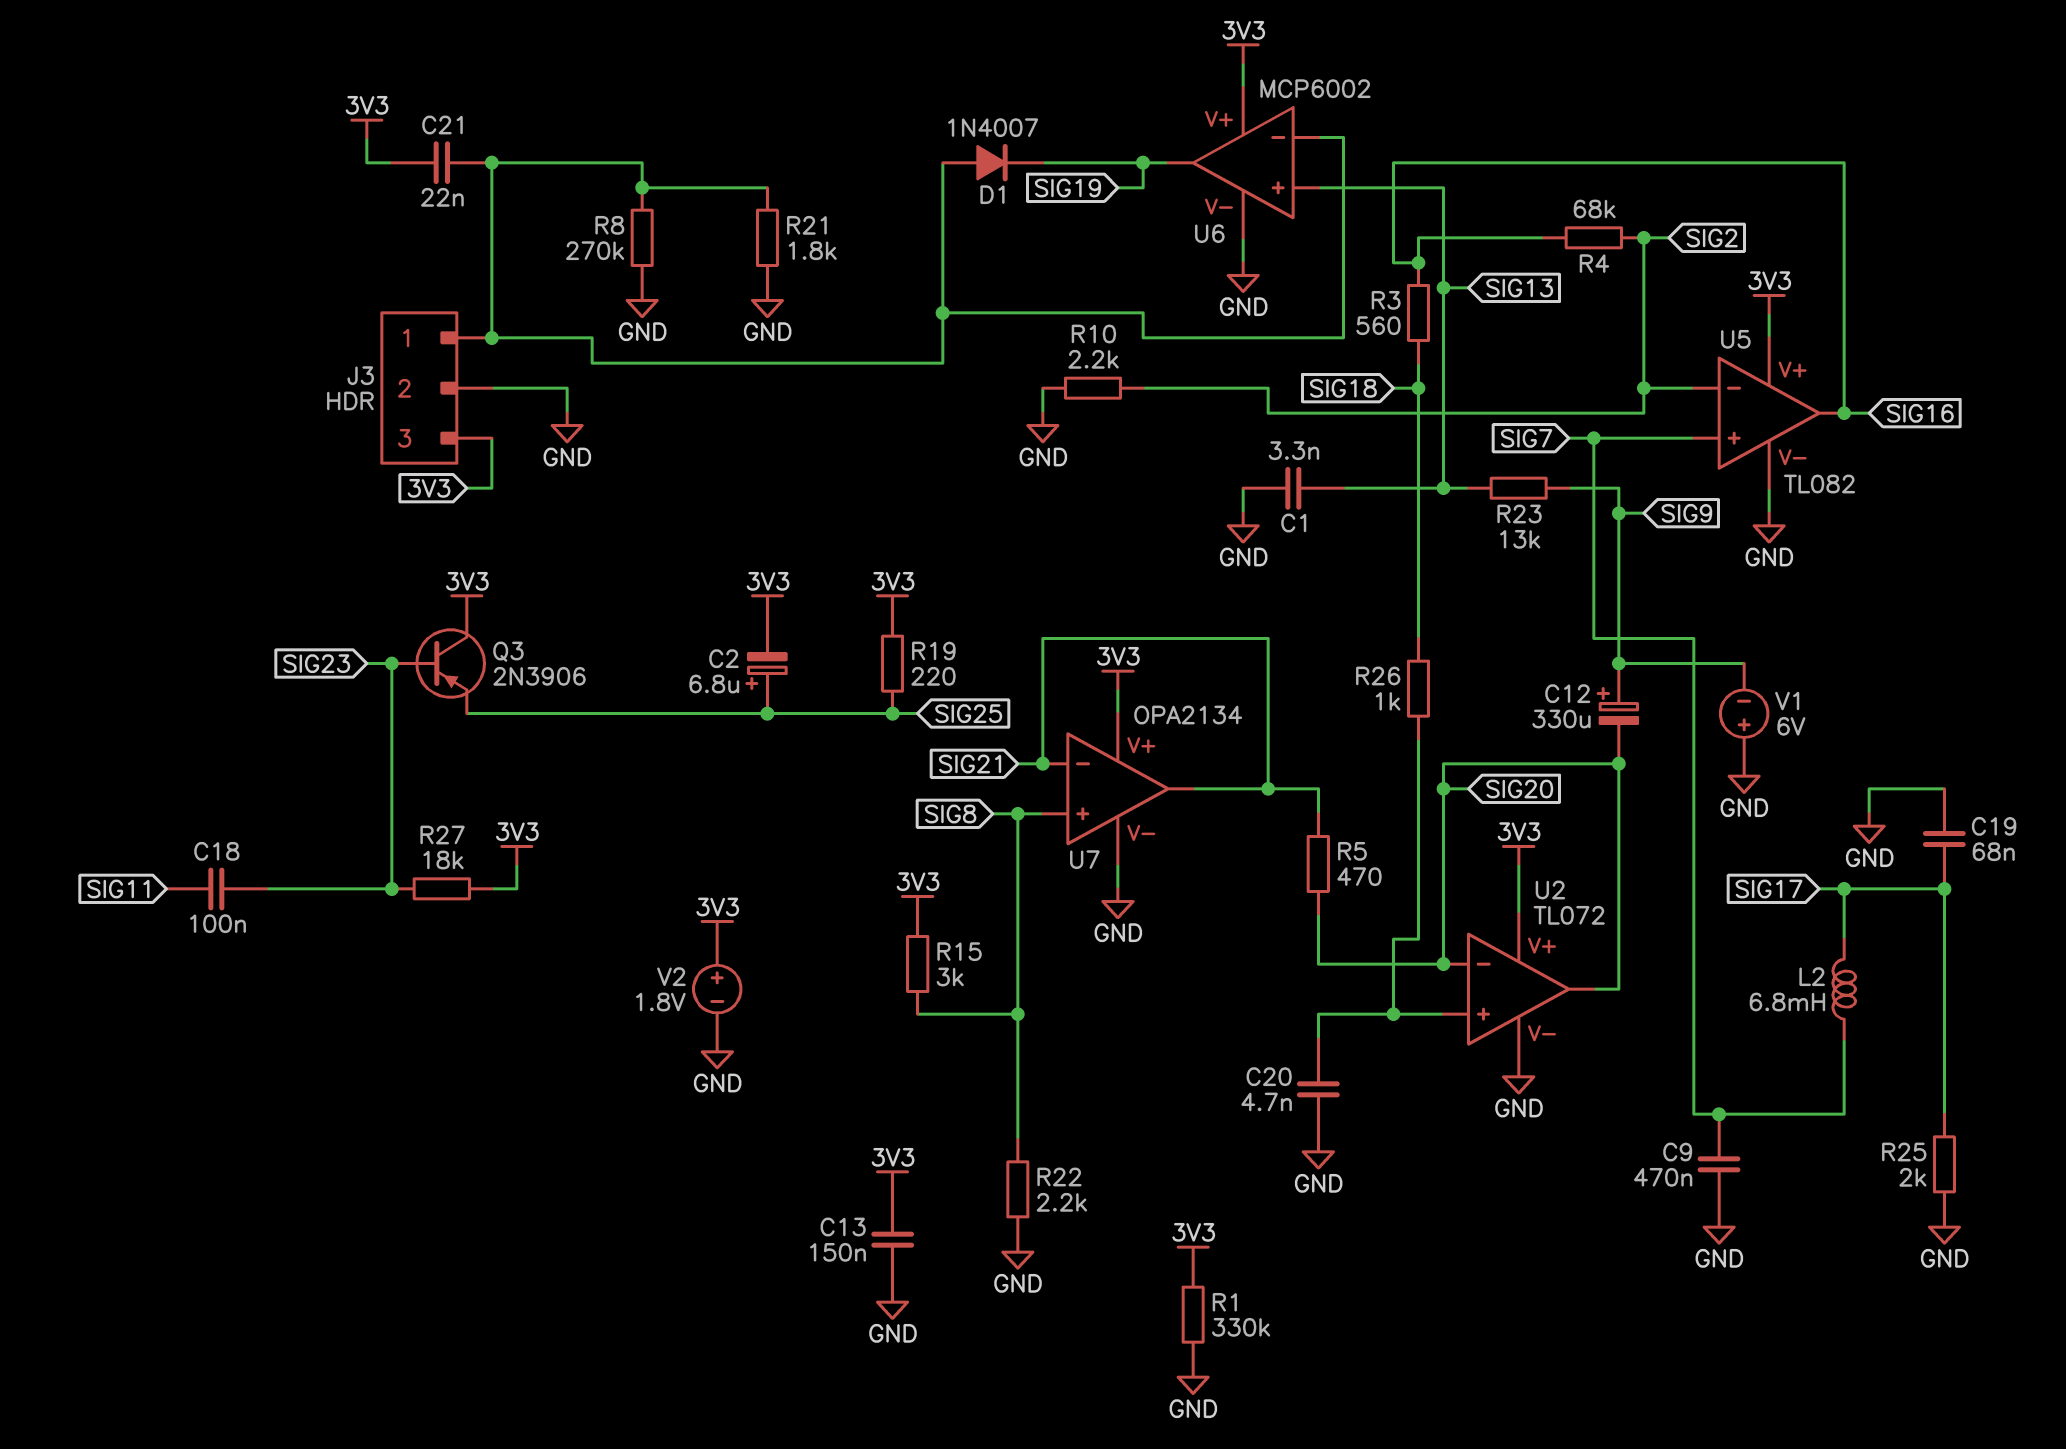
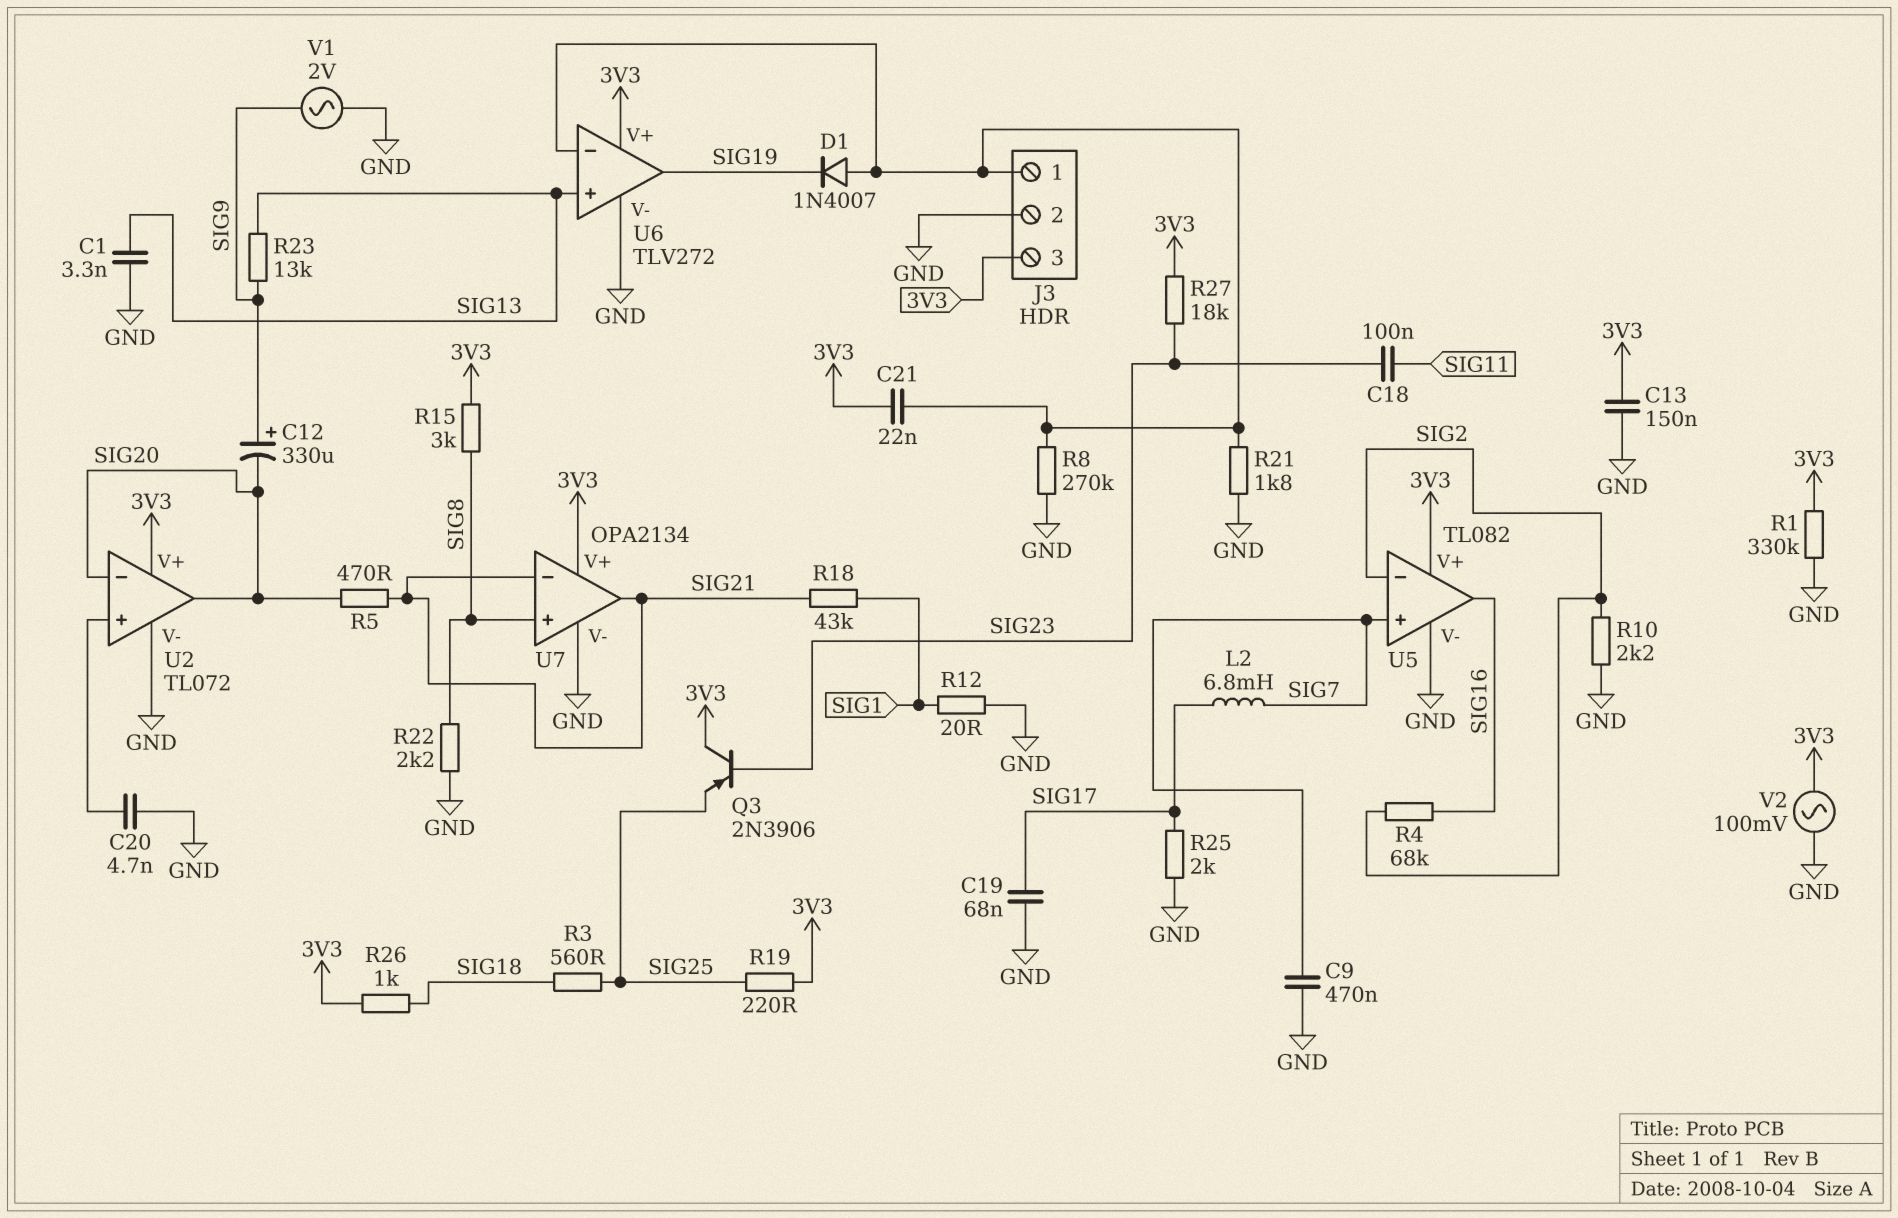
C2: 6.8uF (plus SIG25, minus 3V3) -> none
R3: 560 (SIG16, SIG18) -> 560 (SIG18, SIG25)
R12: none -> 20 (GND, SIG1)
R18: none -> 43k (SIG1, SIG21)
R26: 1k (SIG18, U2/in+) -> 1k (3V3, SIG18)
U6: MCP6002 -> TLV272
V1: 6V (plus GND, minus SIG9) -> AC 2V (GND, SIG9)
V2: 1.8V (plus 3V3, minus GND) -> AC 100mV (3V3, GND)

